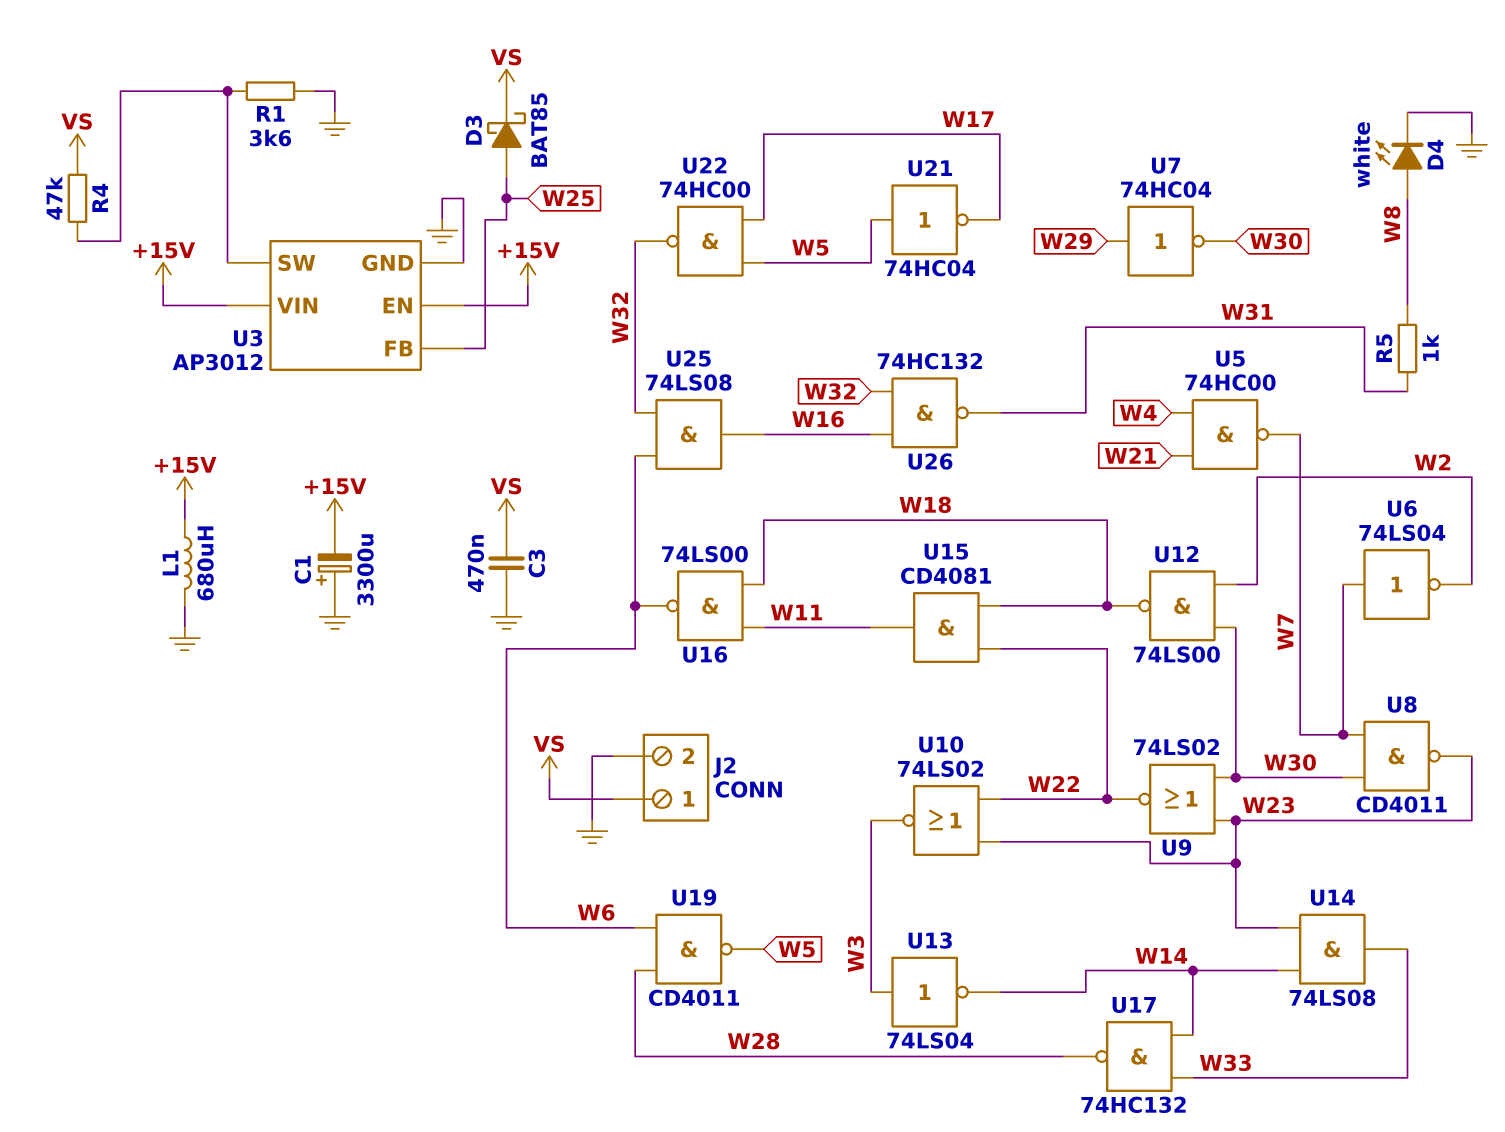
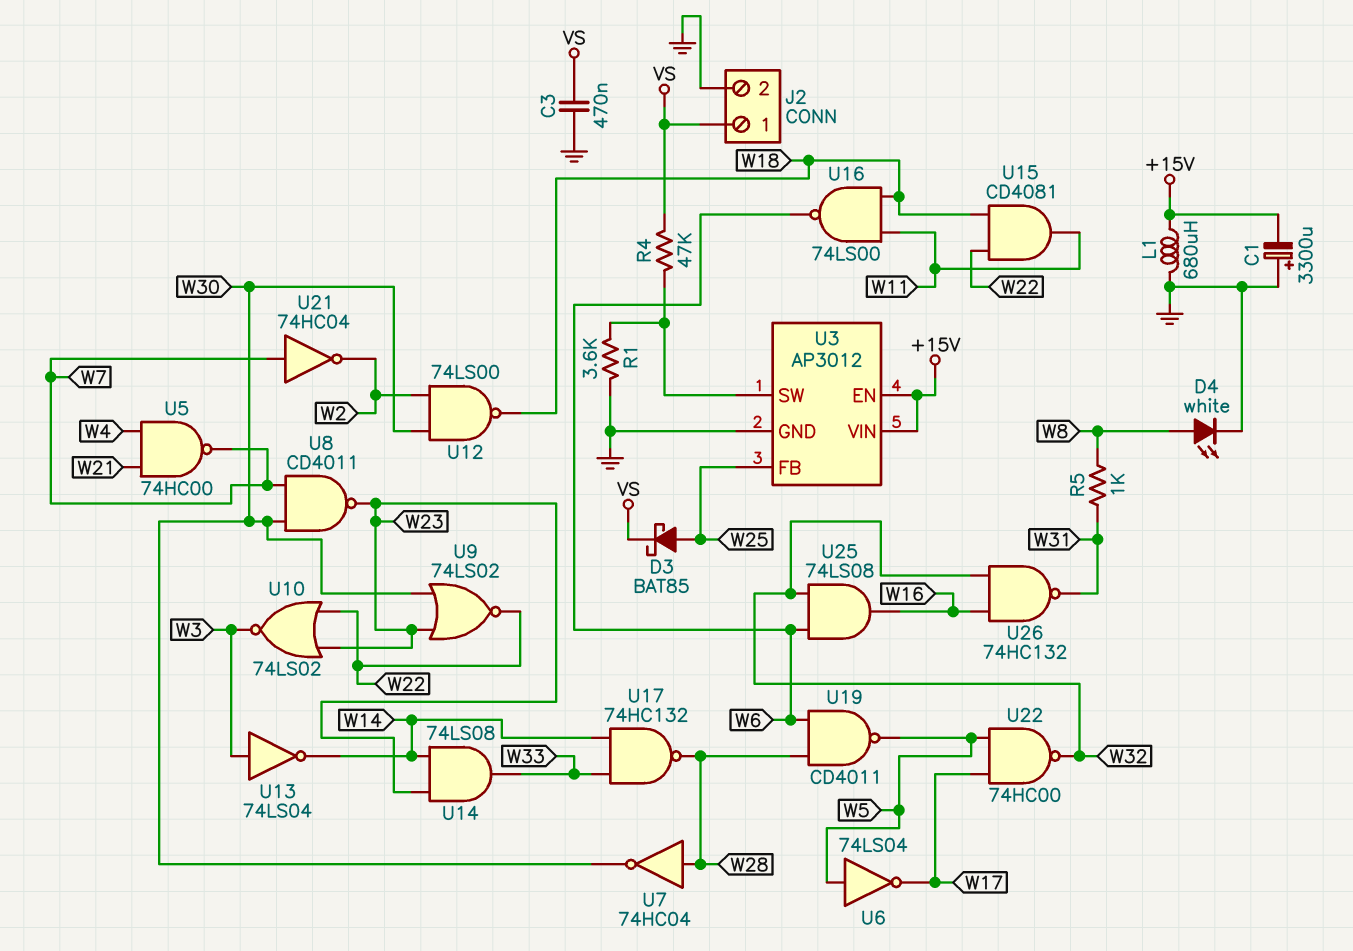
U6: NOT 74LS04 (in W7, out W2) -> NOT 74LS04 (in W5, out W17)
U7: NOT 74HC04 (in W29, out W30) -> NOT 74HC04 (in W28, out W30)
U21: NOT 74HC04 (in W5, out W17) -> NOT 74HC04 (in W7, out W2)

